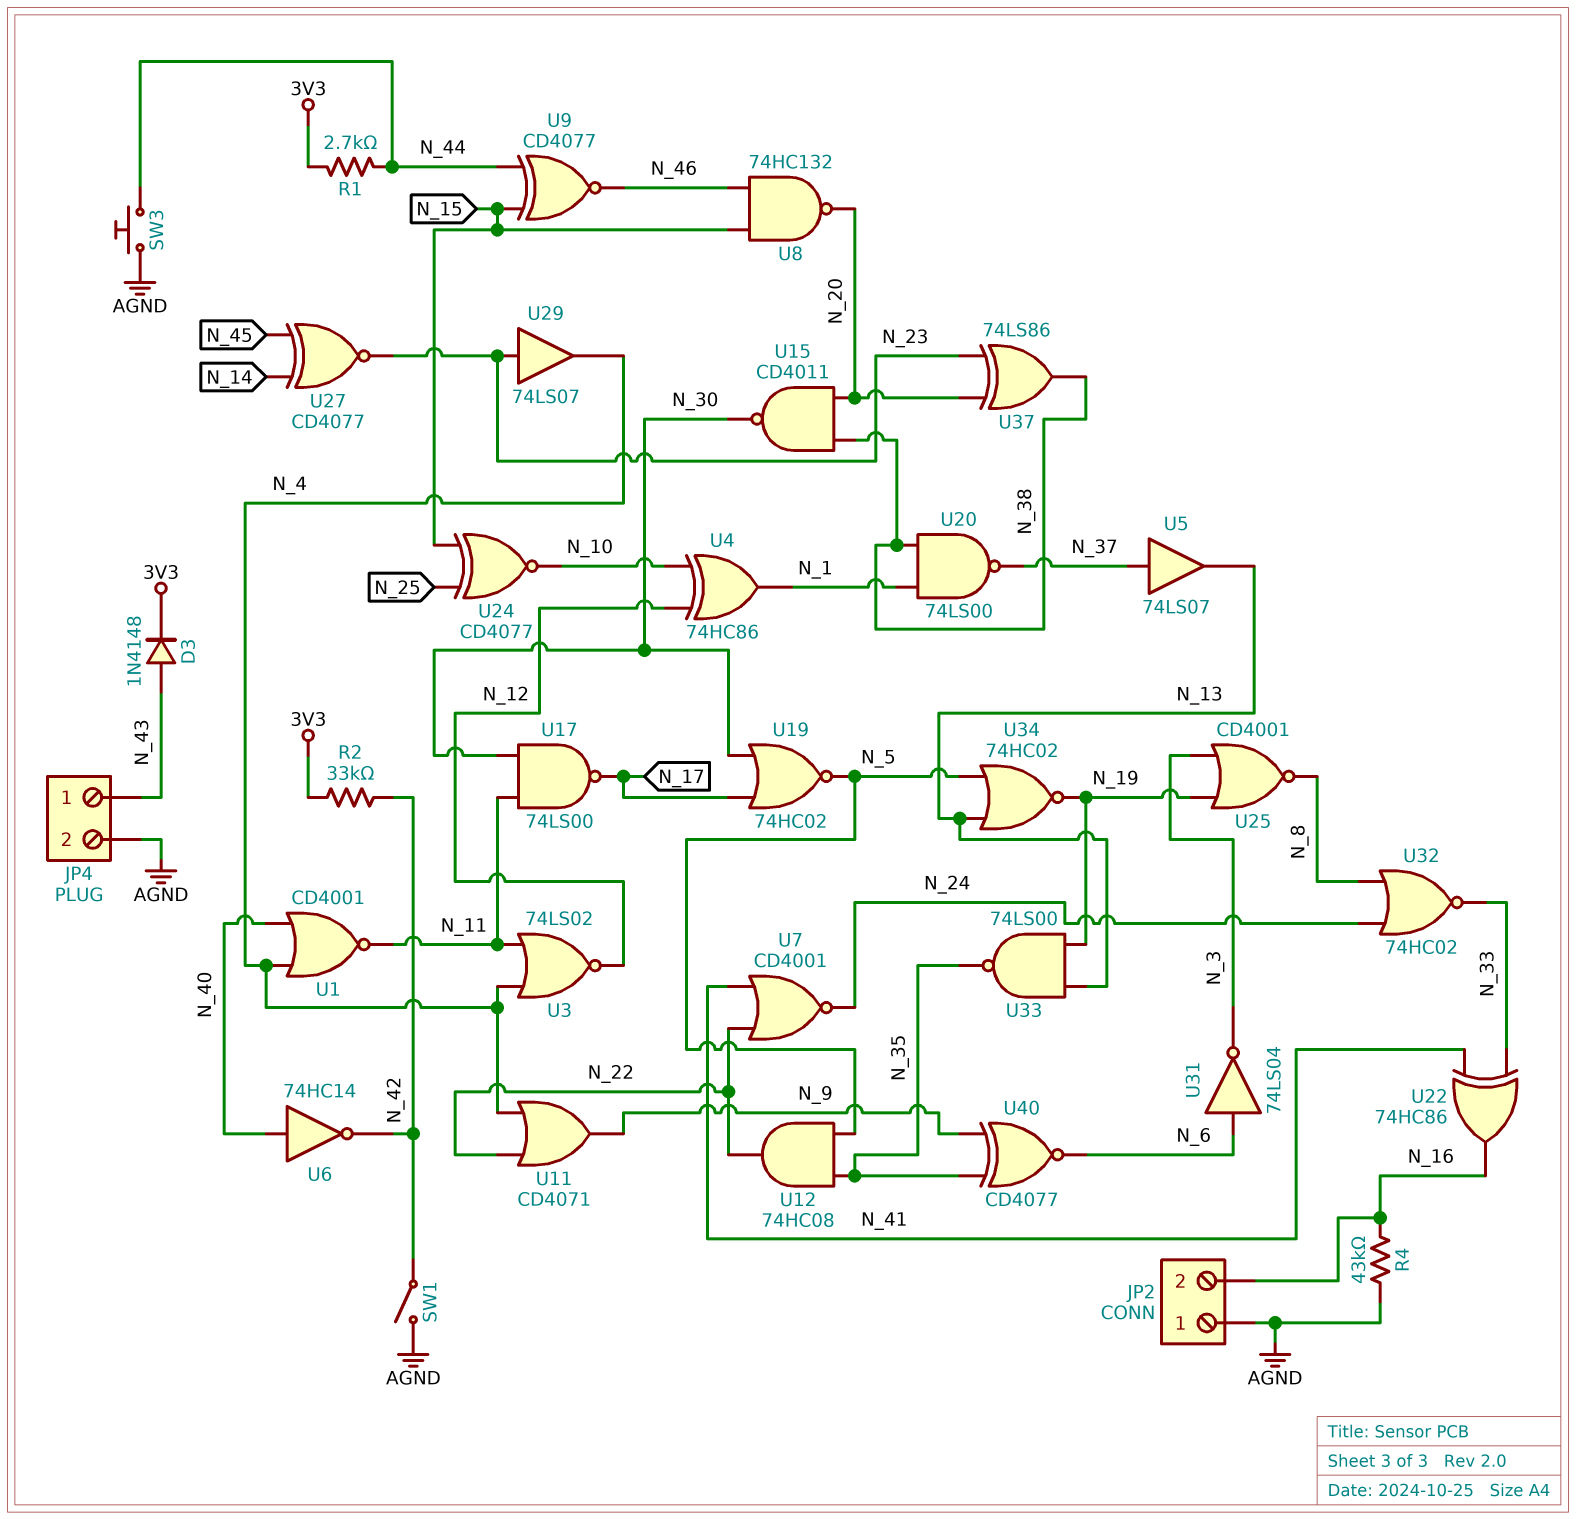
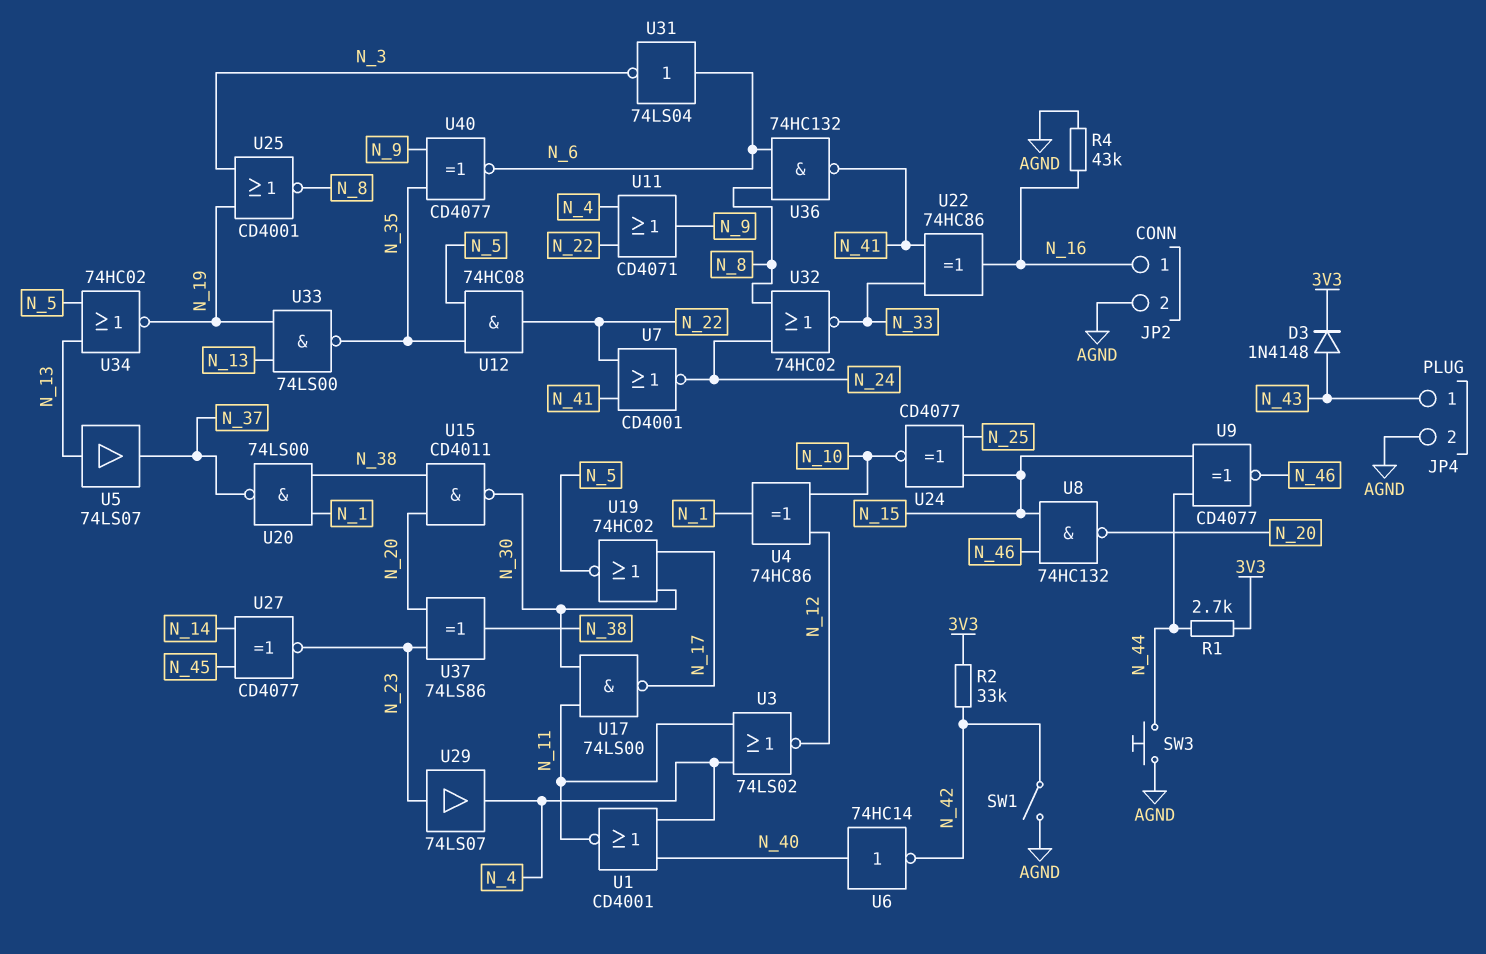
JP2 pin 1: AGND -> N_16
JP2 pin 2: N_16 -> AGND
U5: buffer 74LS07 (in N_37, out N_13) -> buffer 74LS07 (in N_13, out N_37)
U36: none -> NAND 74HC132 (in N_6, in N_8, out N_41)

